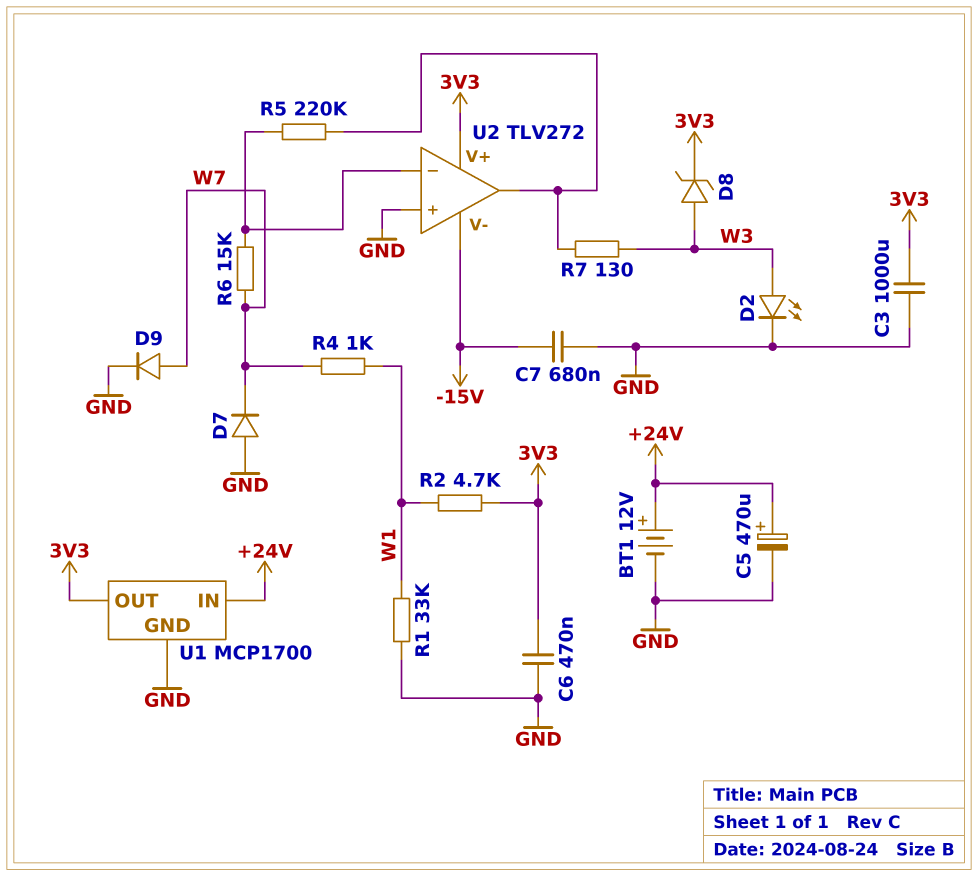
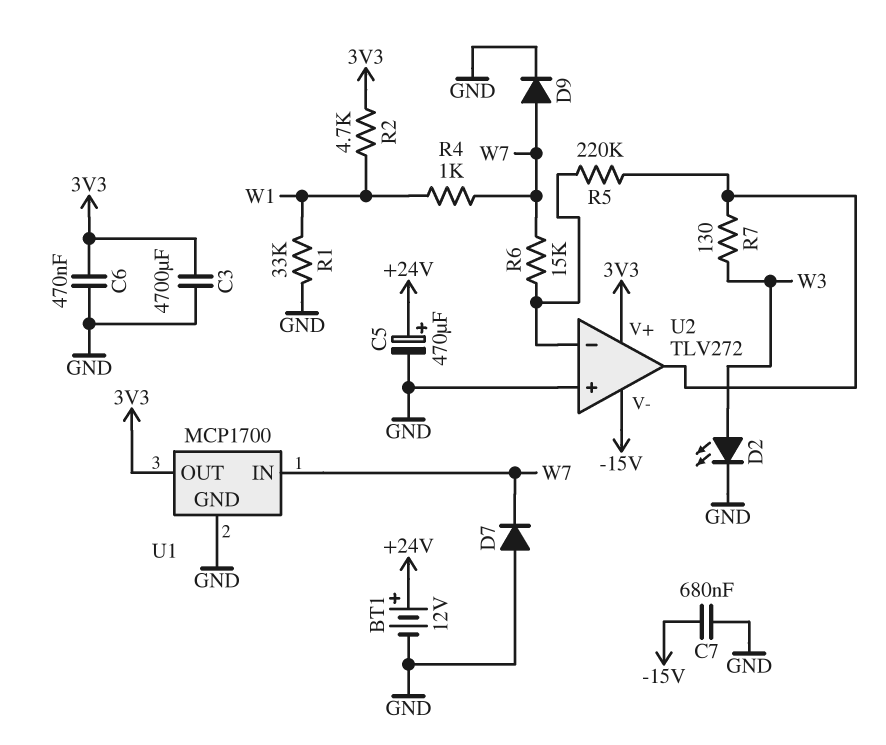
C3: 1000uF (3V3, GND) -> 4700uF (3V3, GND)
D8: zener (A W3, K 3V3) -> none
U1 pin IN: +24V -> W7

